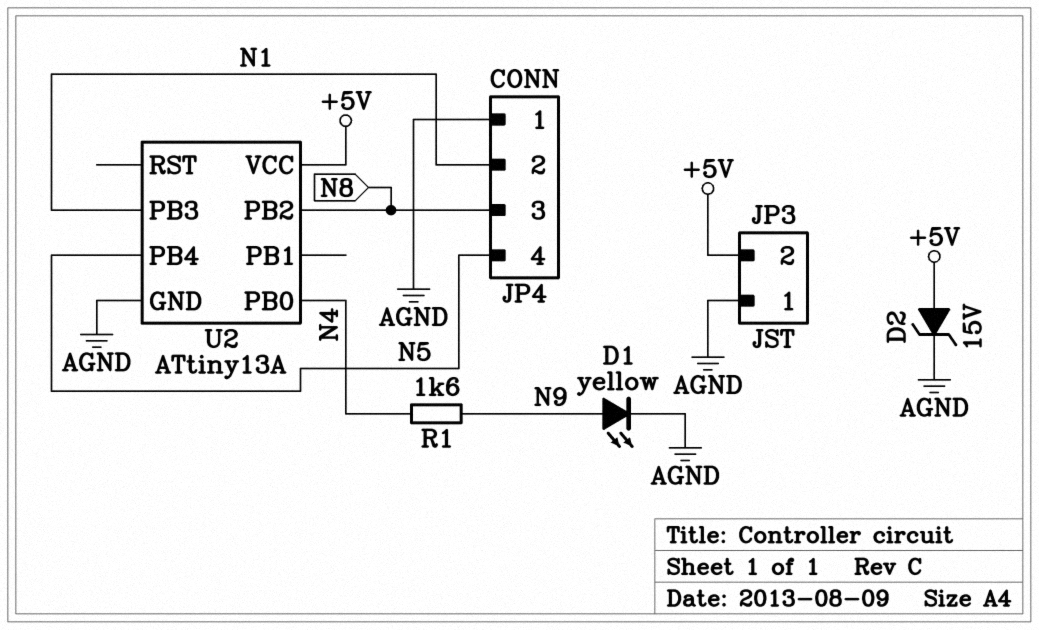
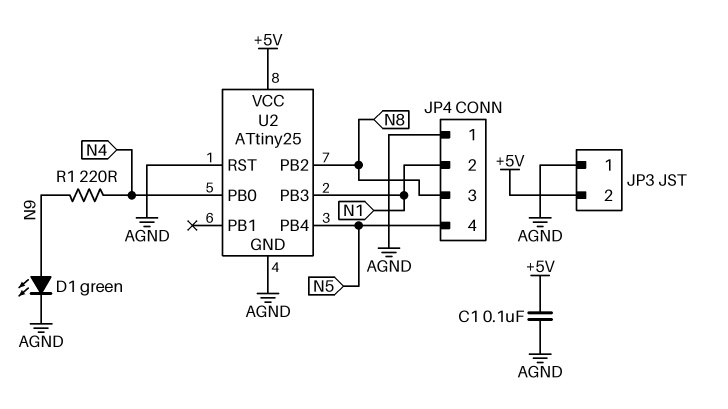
C1: none -> 100nF (+5V, AGND)
D1: LED yellow (A N9, K AGND) -> LED green (A N9, K AGND)
D2: zener 15V (A +5V, K AGND) -> none
R1: 1.6k (N4, N9) -> 220 (N4, N9)
U2: ATtiny13A -> ATtiny25
U2 pin RST: none -> AGND

